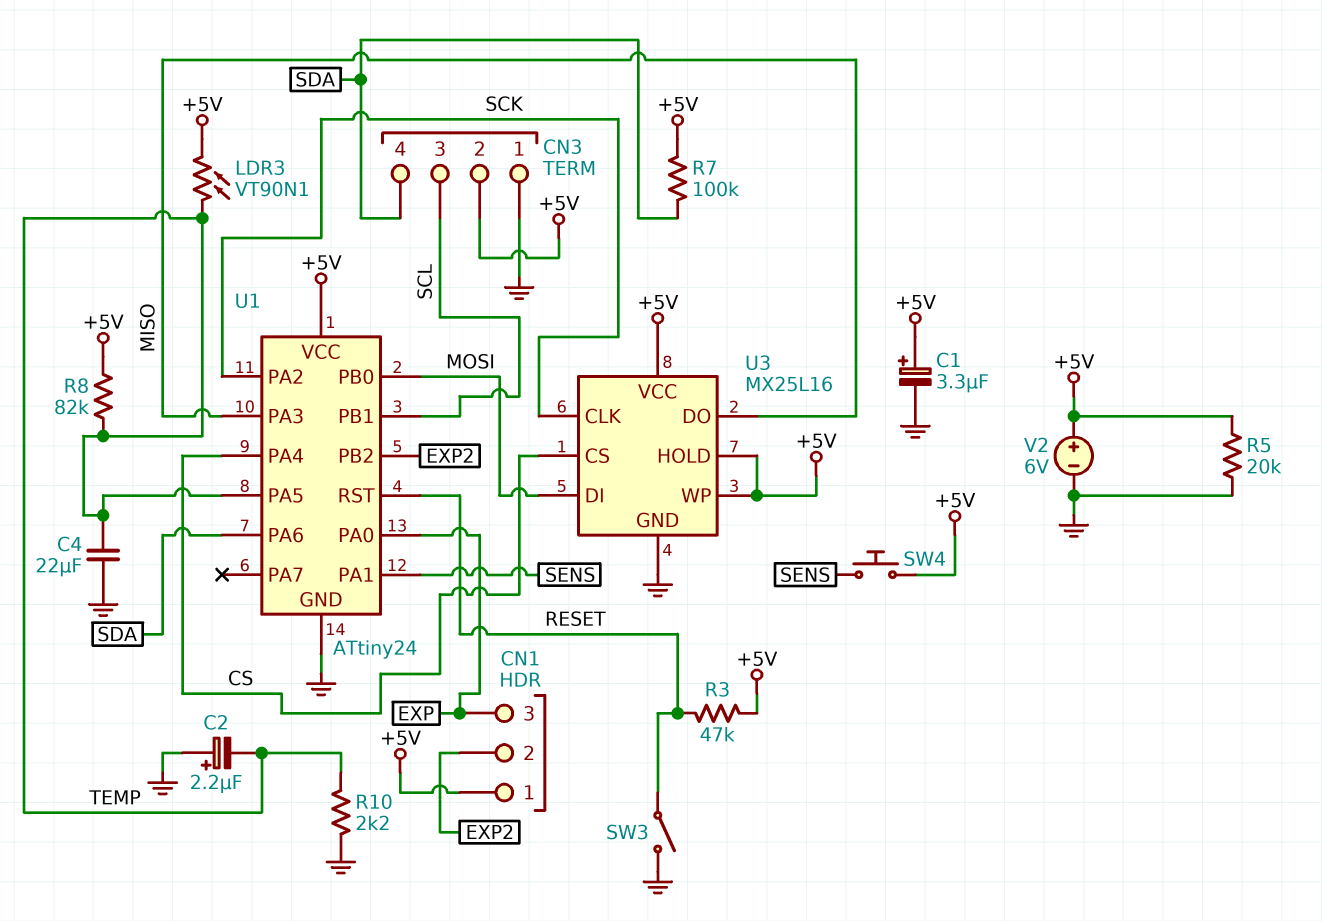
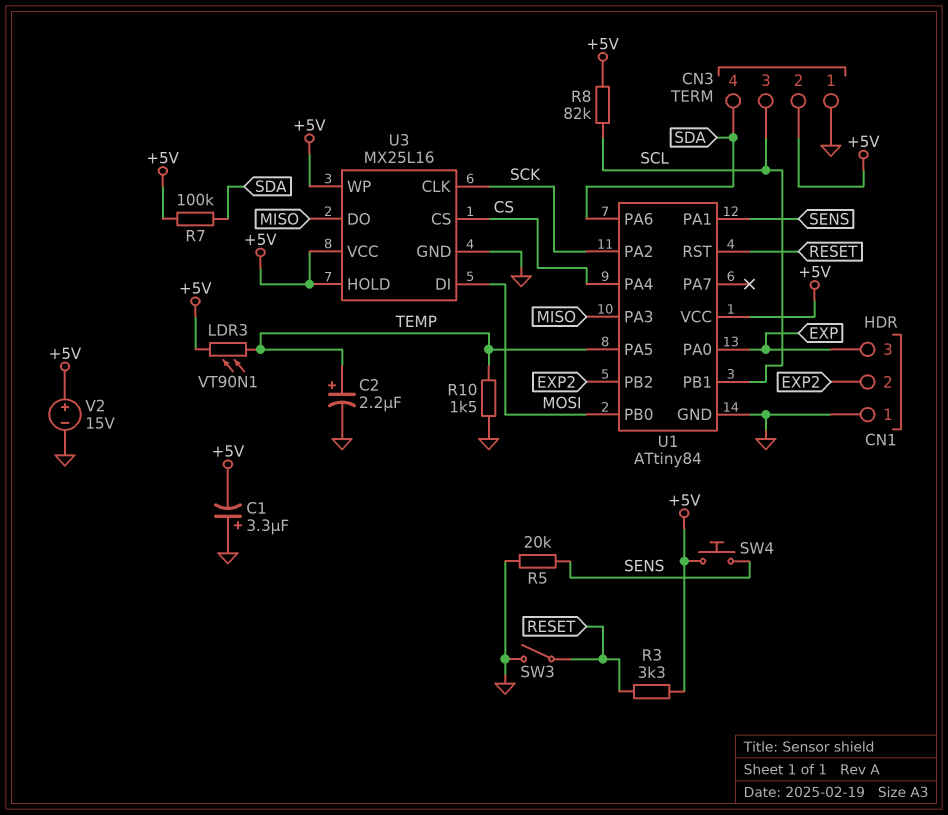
C1: 3.3uF (plus +5V, minus GND) -> 3.3uF (plus GND, minus +5V)
C2: 2.2uF (plus GND, minus TEMP) -> 2.2uF (plus TEMP, minus GND)
C4: 22uF (GND, TEMP) -> none
CN1 pin 1: +5V -> GND
R3: 47k (+5V, RESET) -> 3.3k (+5V, RESET)
R5: 20k (+5V, GND) -> 20k (GND, SENS)
R8: 82k (+5V, TEMP) -> 82k (+5V, SCL)
R10: 2.2k (GND, TEMP) -> 1.5k (GND, TEMP)
U1: ATtiny24 -> ATtiny84
V2: 6V (plus +5V, minus GND) -> 15V (plus +5V, minus GND)

